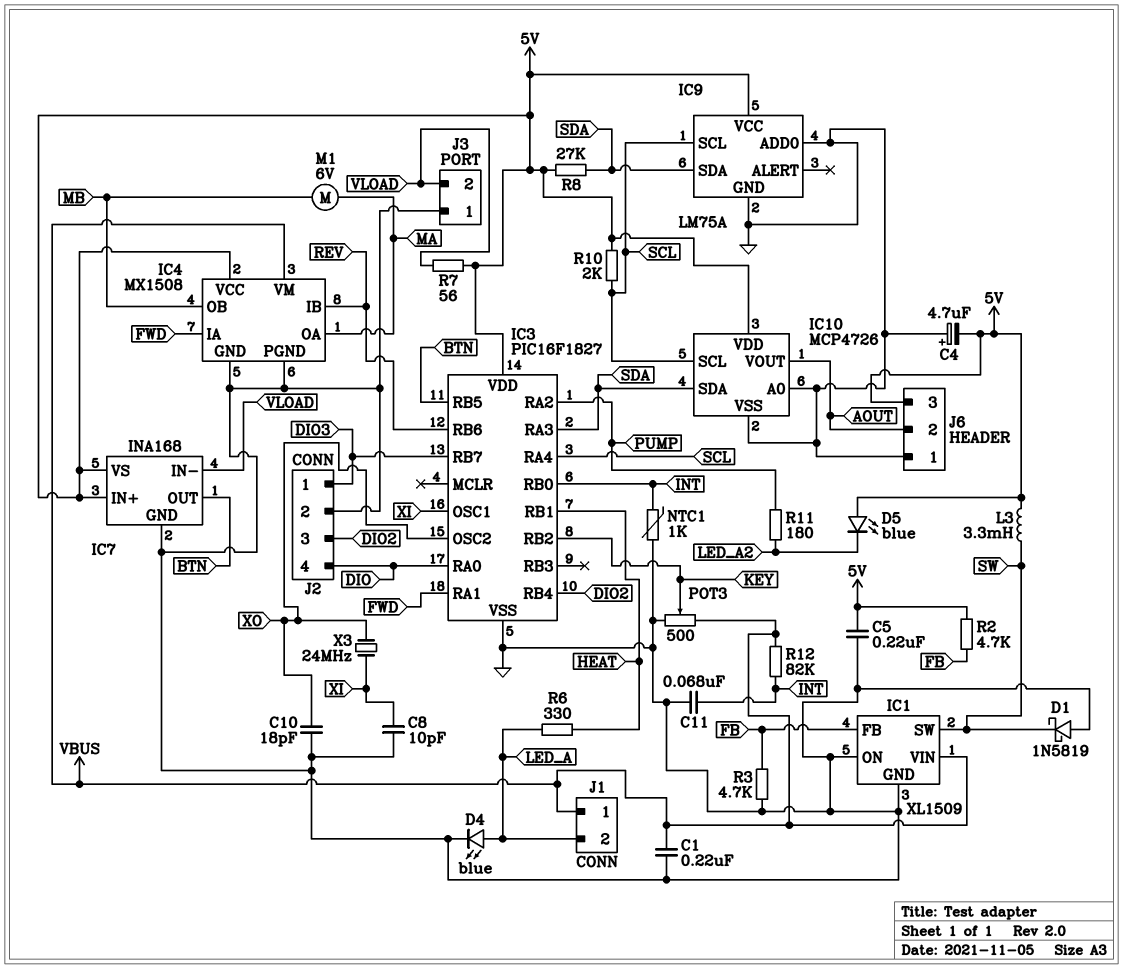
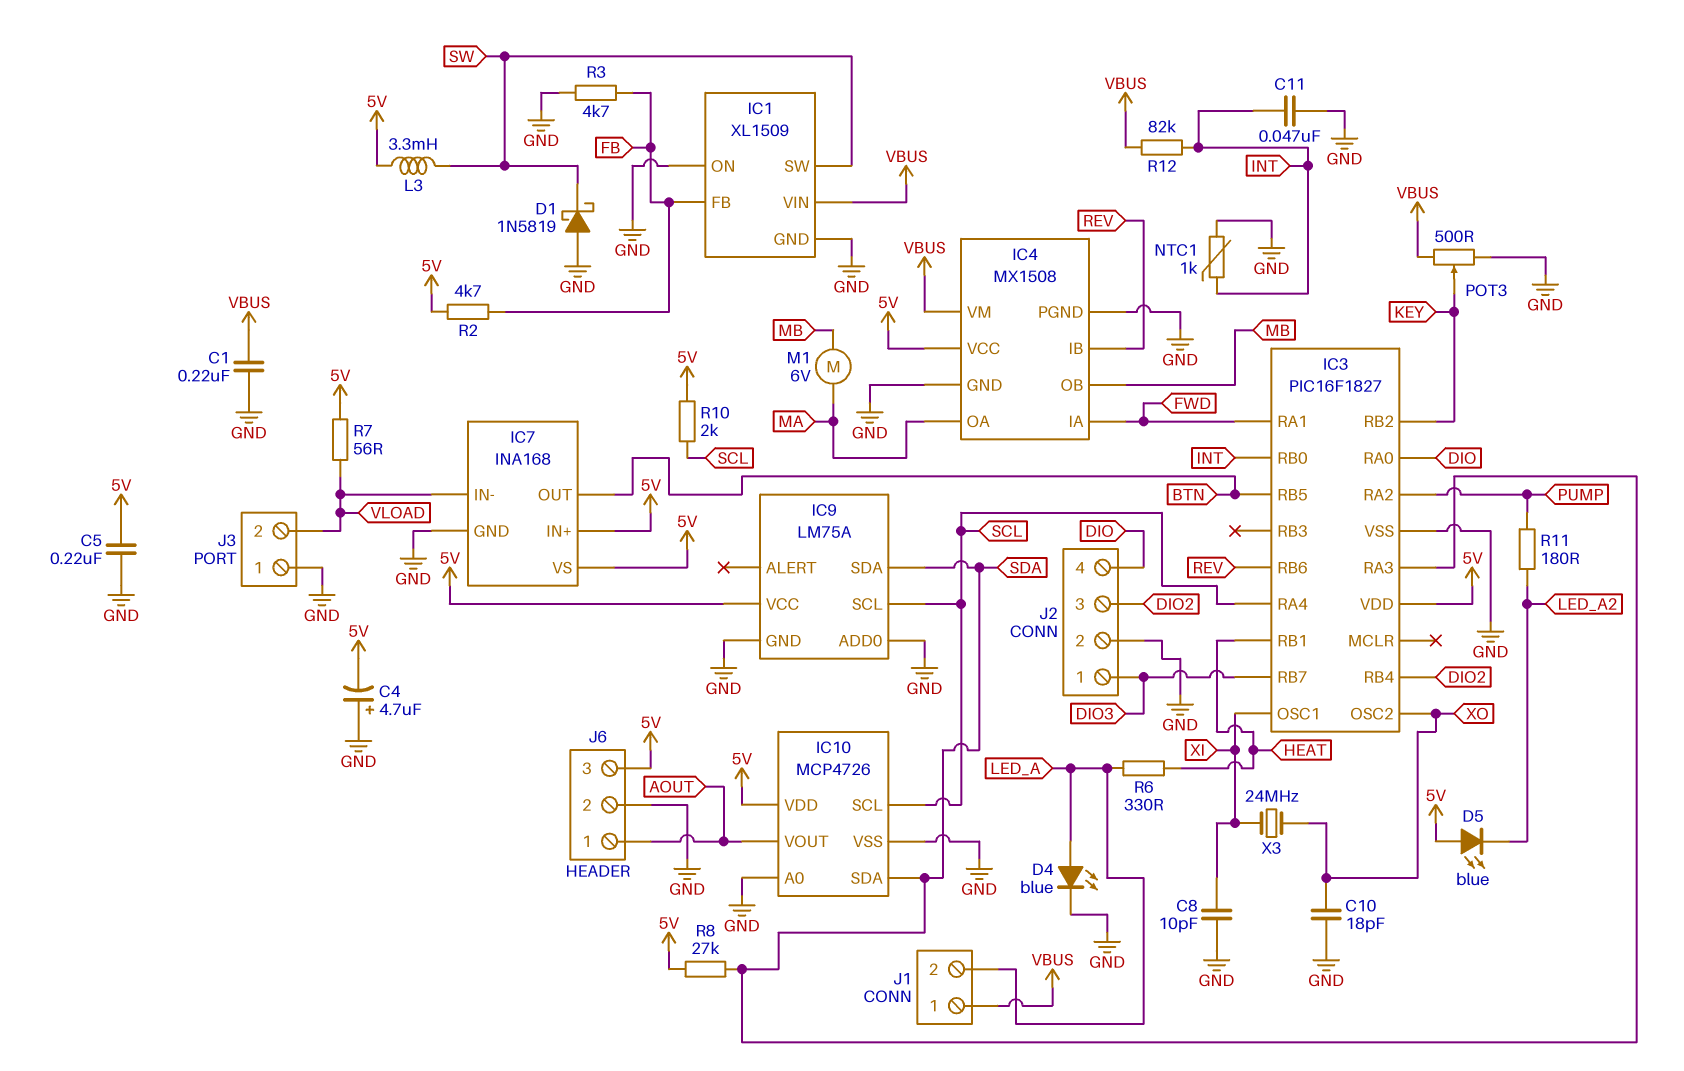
C11: 68nF (GND, INT) -> 47nF (GND, INT)
J6 pin 1: GND -> AOUT
J6 pin 2: AOUT -> GND

